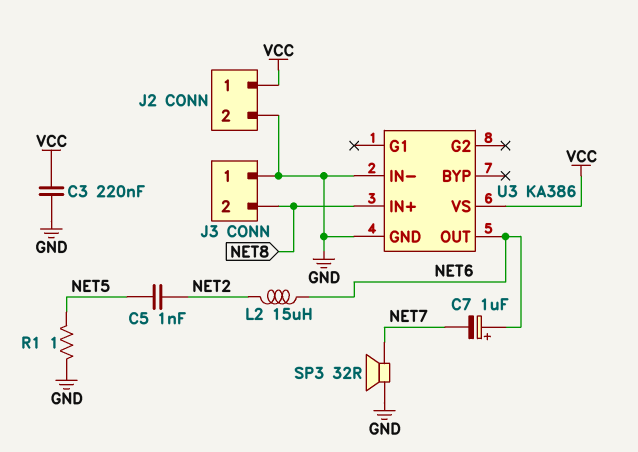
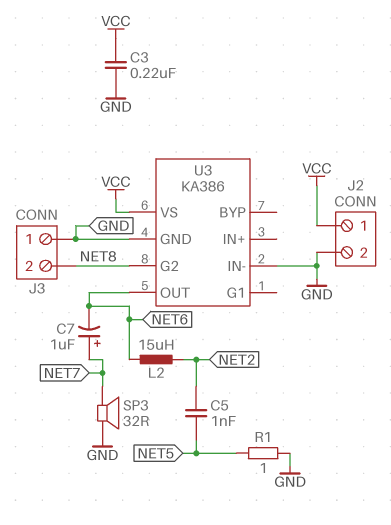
C7: 1uF (plus NET6, minus NET7) -> 1uF (plus NET7, minus NET6)
U3 pin G2: none -> NET8
U3 pin IN+: NET8 -> none

